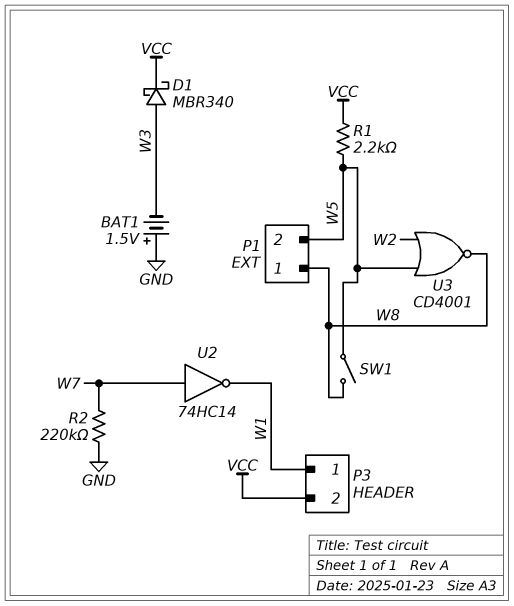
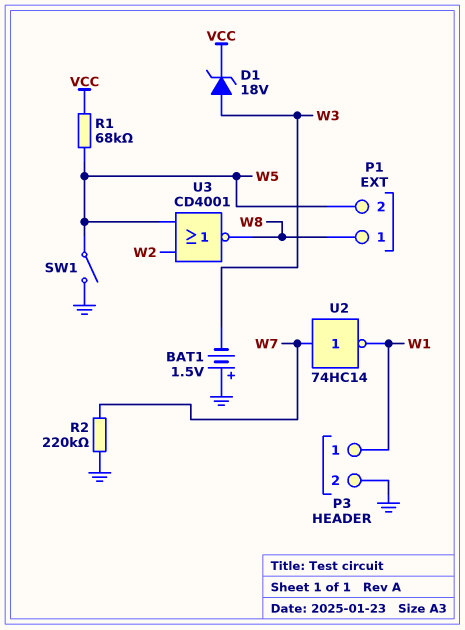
D1: schottky MBR340 (A W3, K VCC) -> zener 18V (A W3, K VCC)
P3 pin 2: VCC -> GND
R1: 2.2k (VCC, W5) -> 68k (VCC, W5)
SW1: switch (W5, W8) -> switch (GND, W5)

